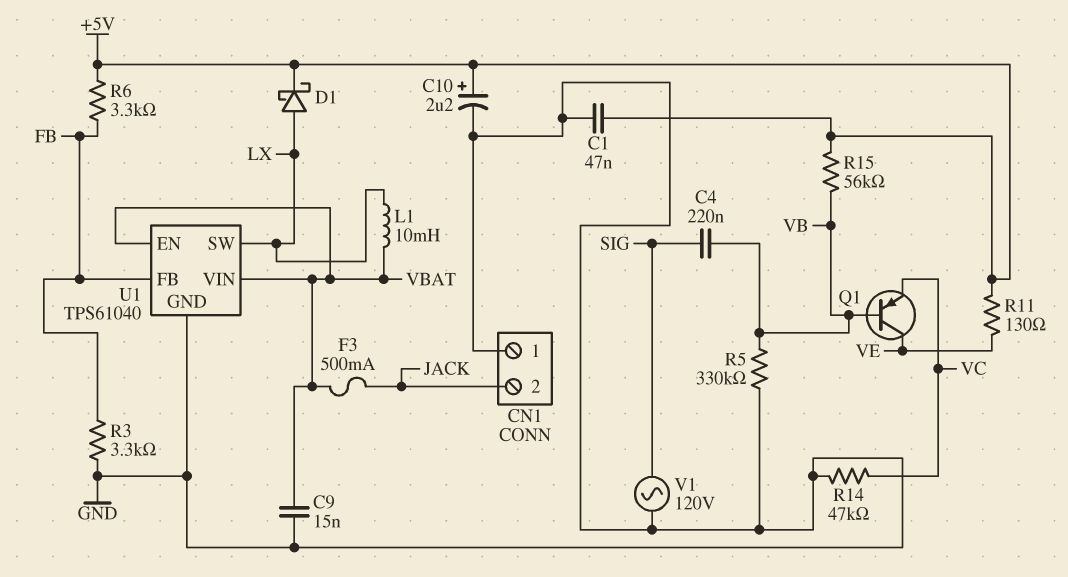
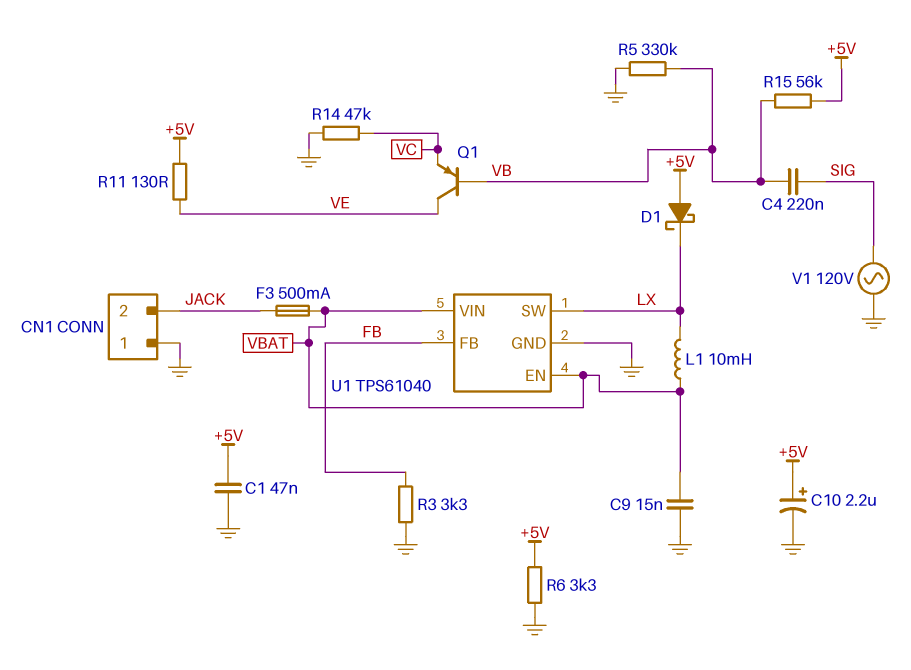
D1: schottky (A LX, K +5V) -> schottky (A +5V, K LX)
R6: 3.3k (+5V, FB) -> 3.3k (+5V, GND)

